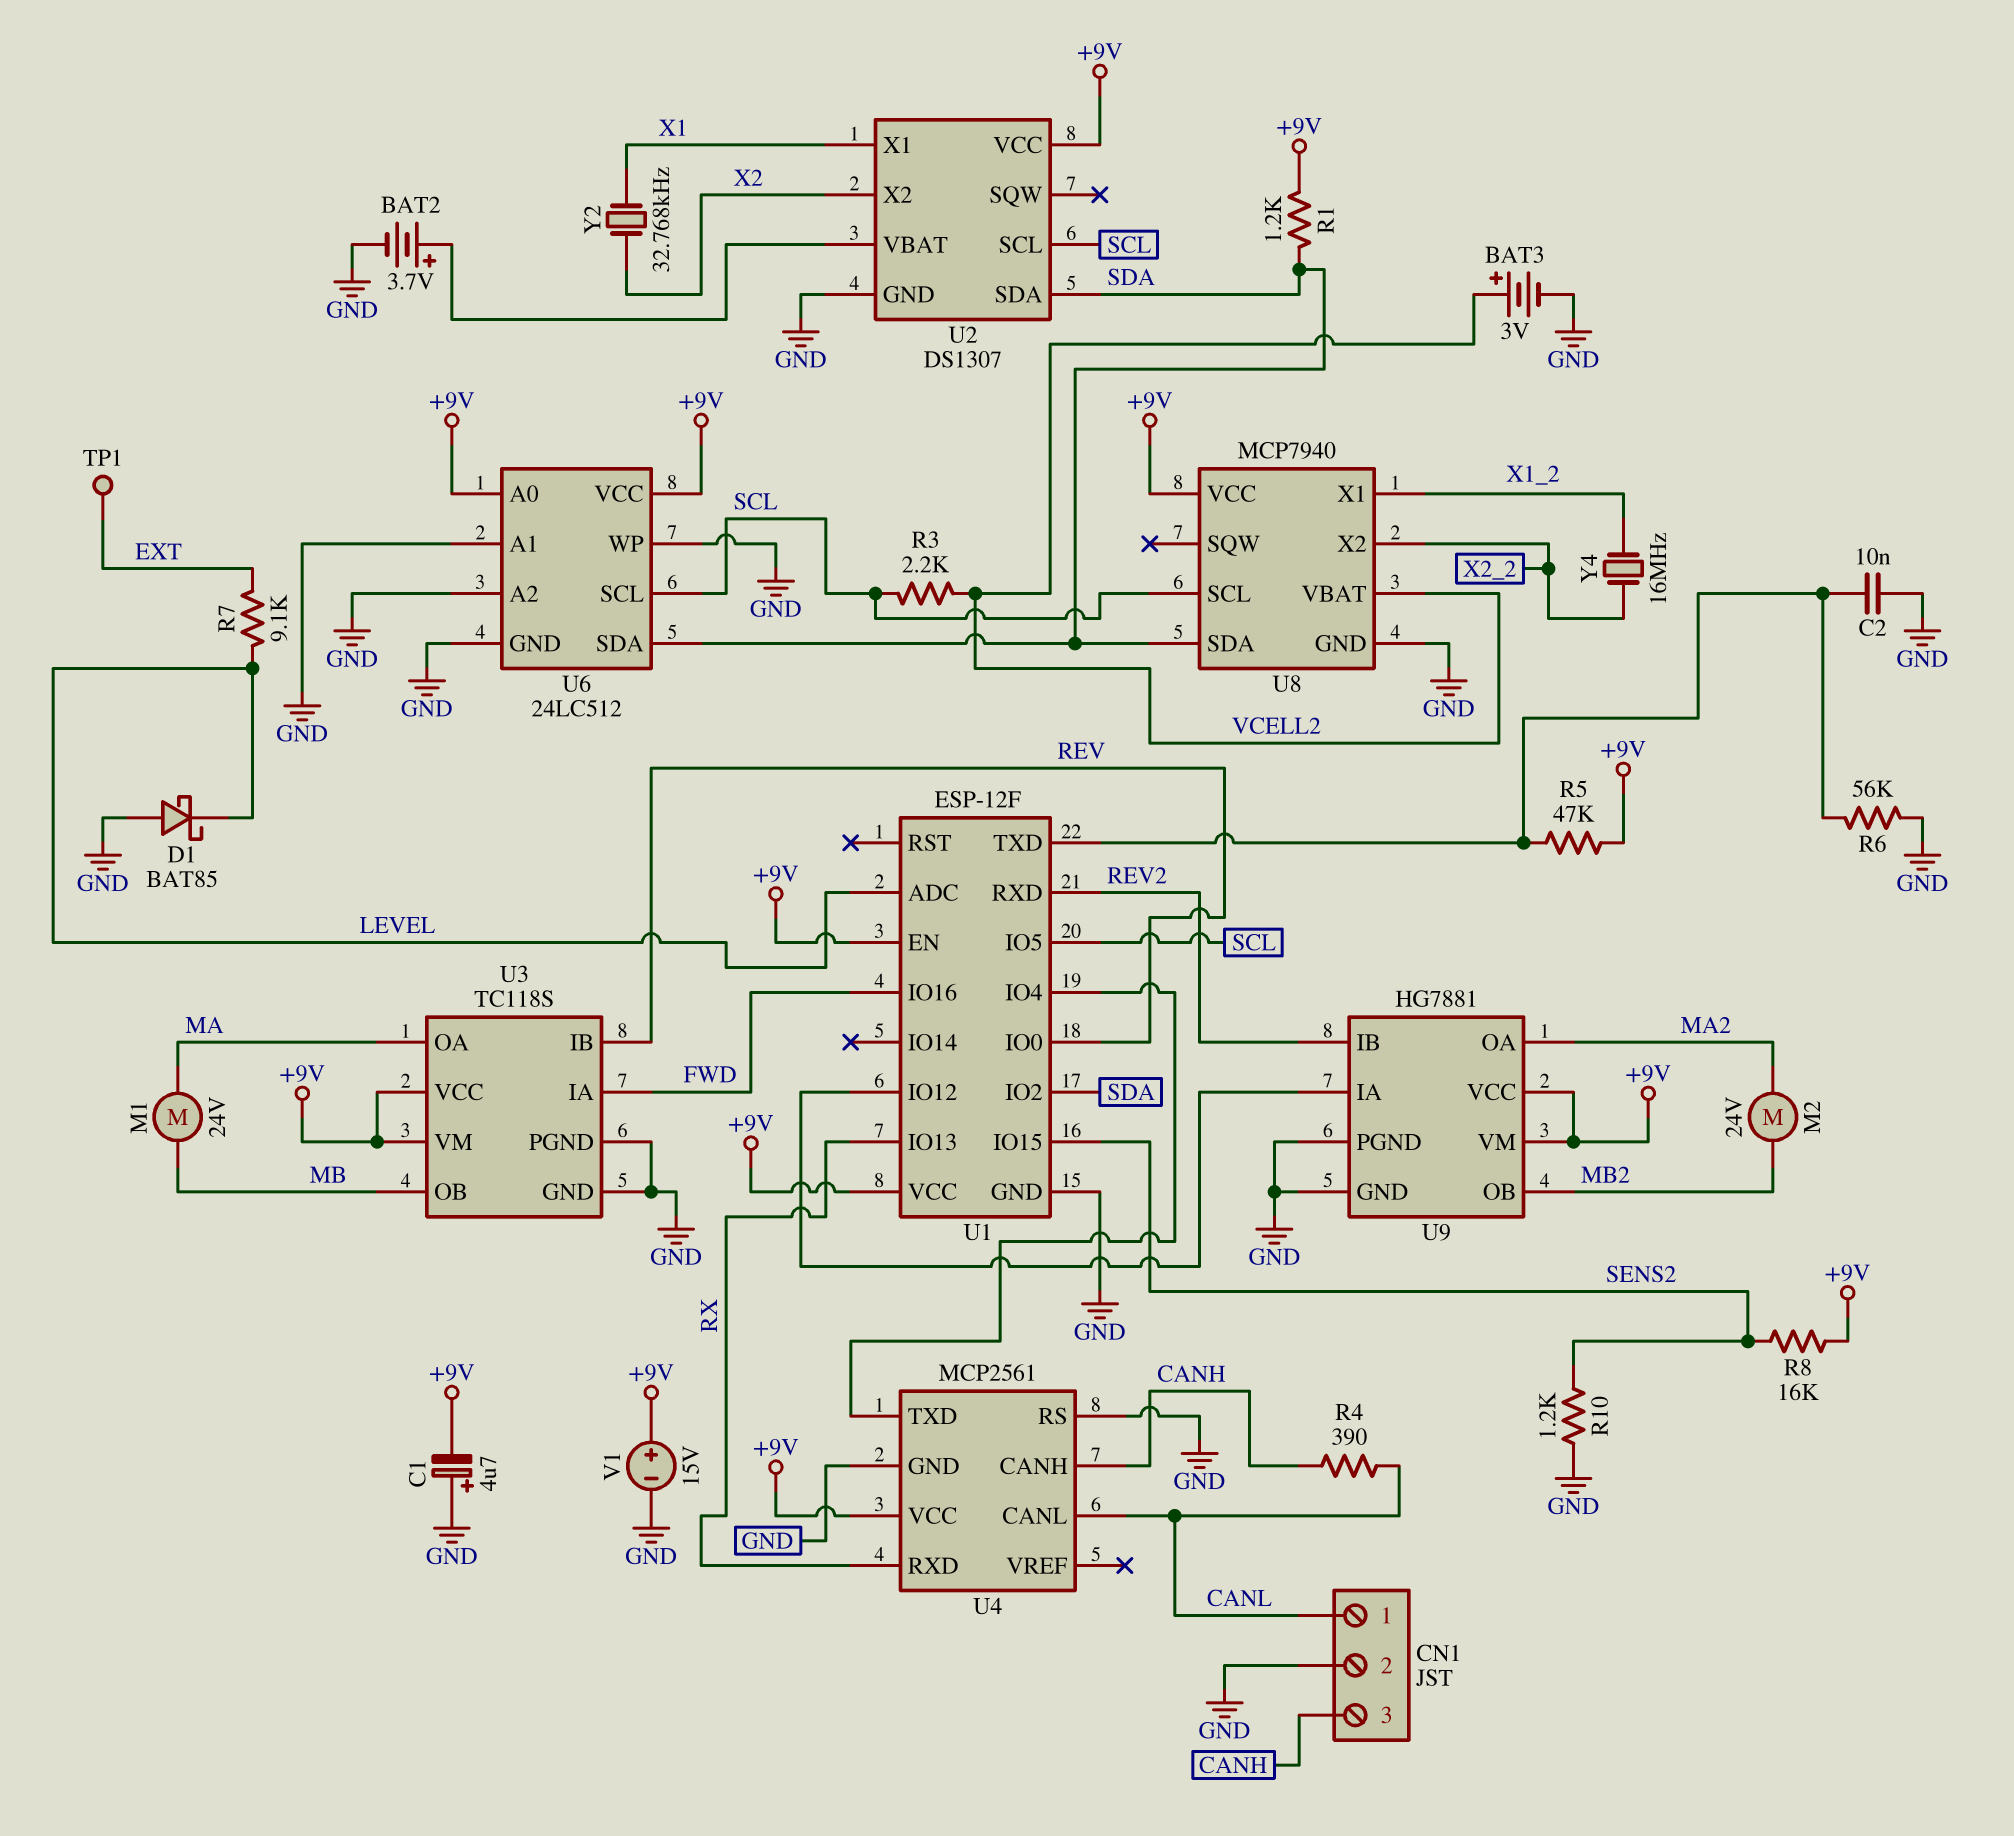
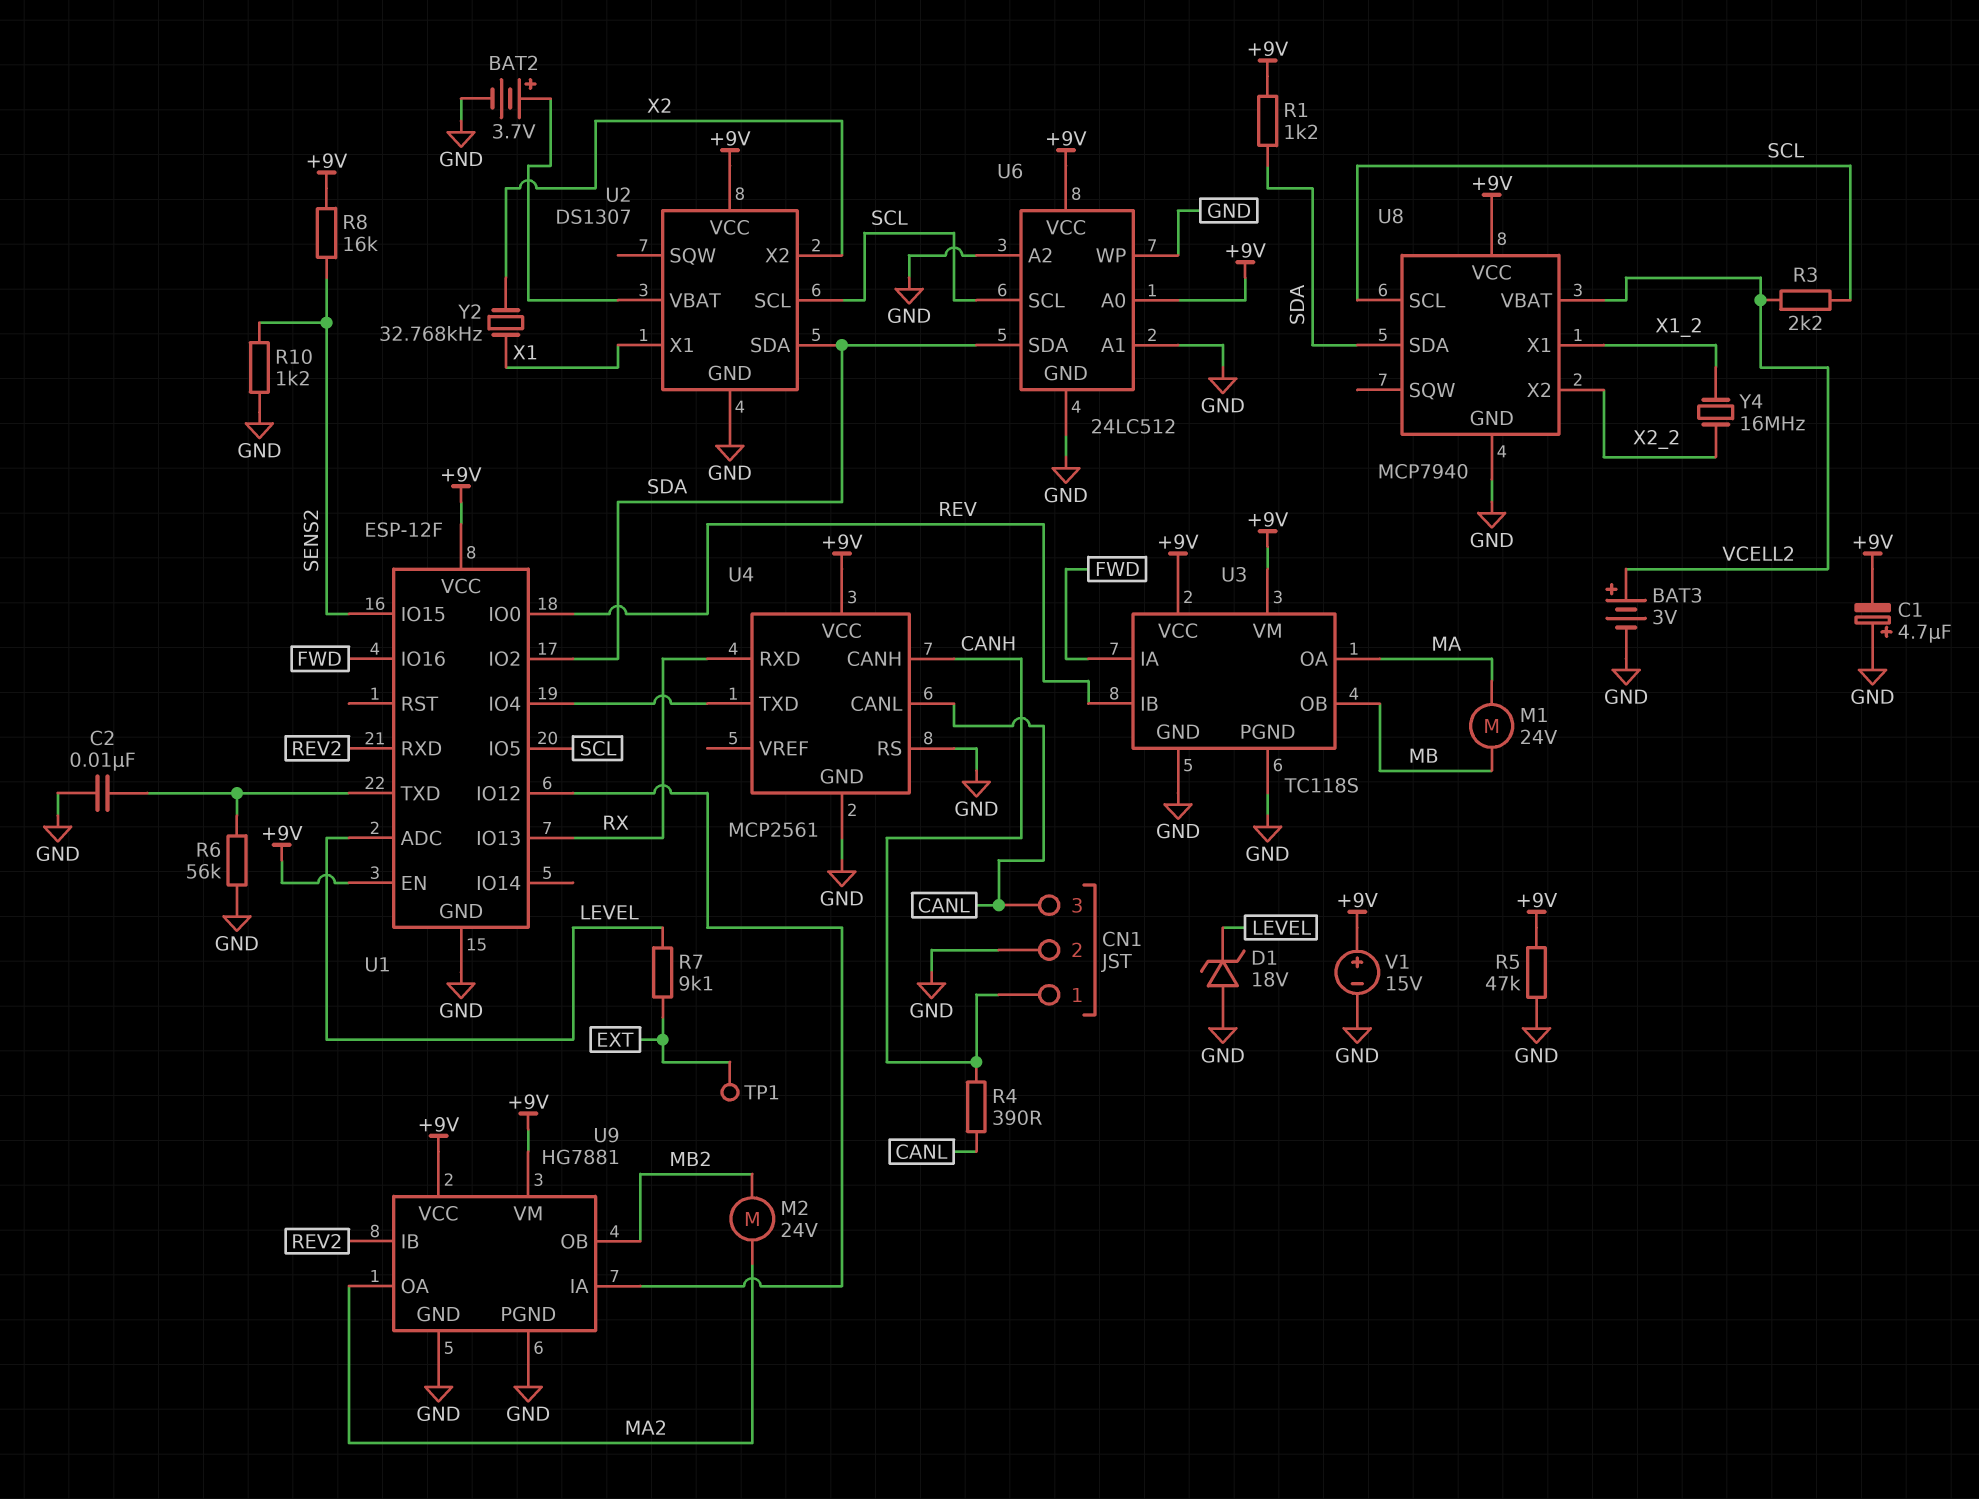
CN1 pin 1: CANL -> CANH
CN1 pin 3: CANH -> CANL
D1: schottky BAT85 (A GND, K LEVEL) -> zener 18V (A GND, K LEVEL)
R5: 47k (+9V, U1/TXD) -> 47k (+9V, GND)

